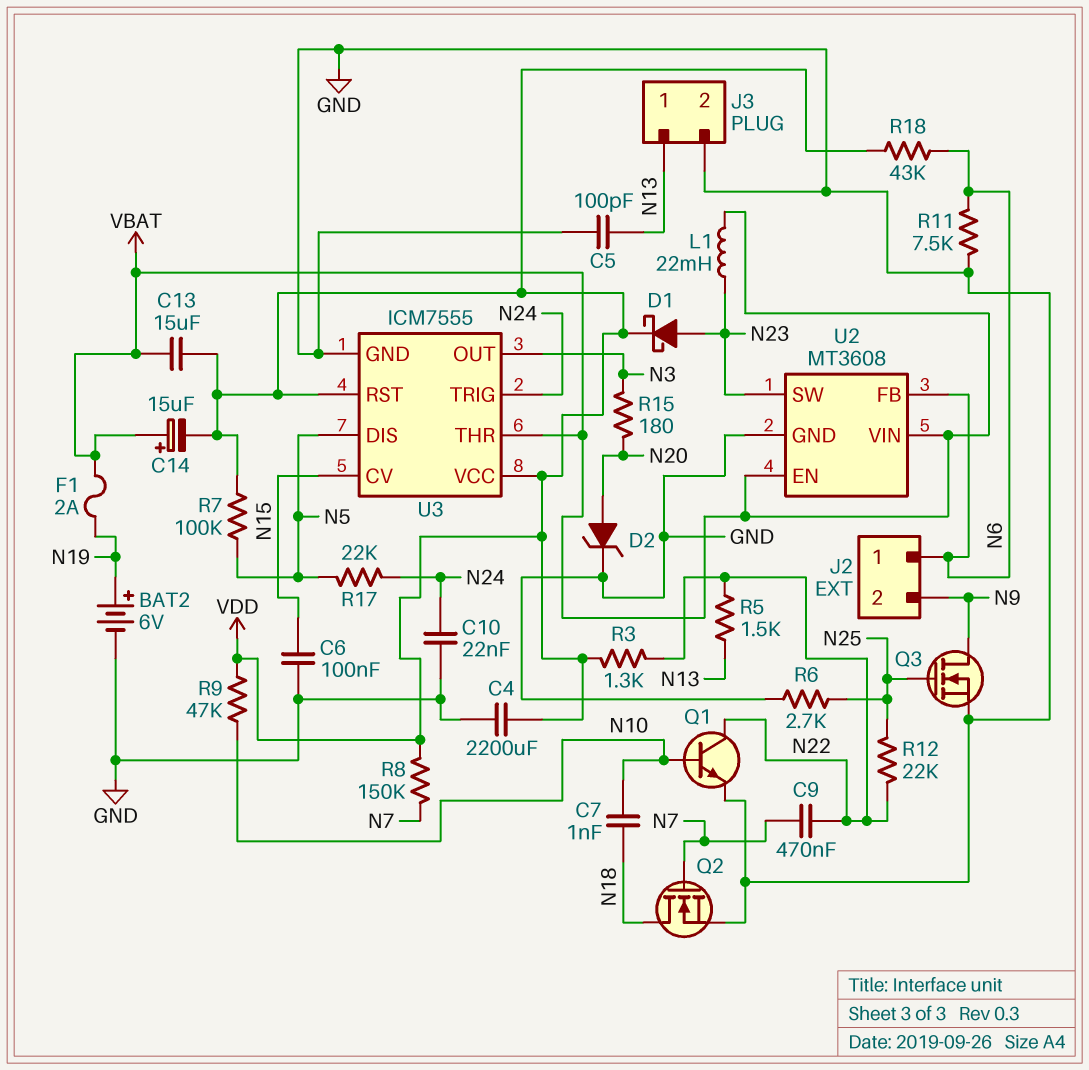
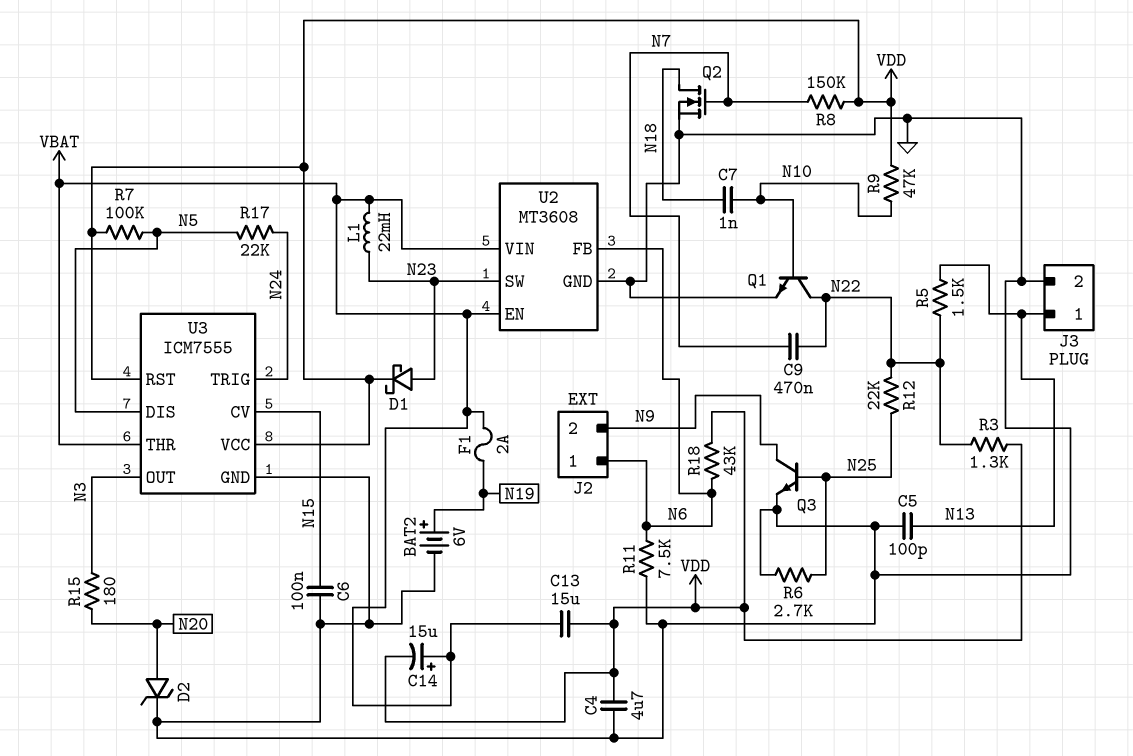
C4: 2200uF (GND, VDD) -> 4.7uF (GND, VDD)
C10: 22nF (GND, N24) -> none
Q3: NMOS (G N25, D N9, S GND) -> NPN (B N25, C N9, E GND)

